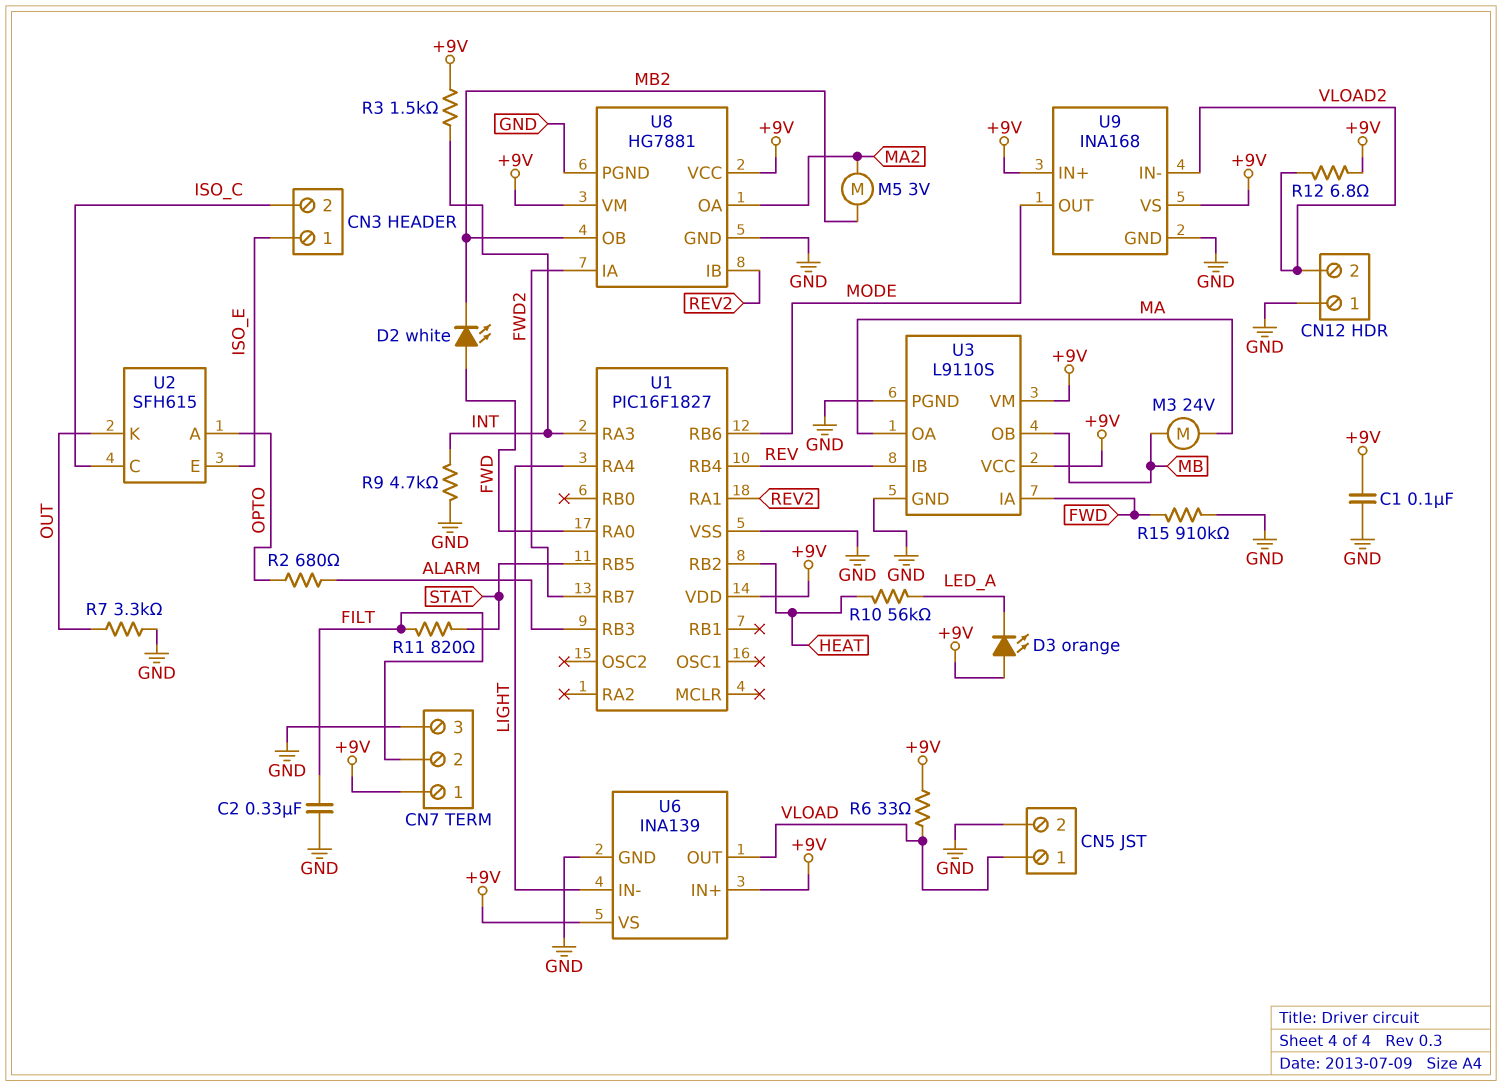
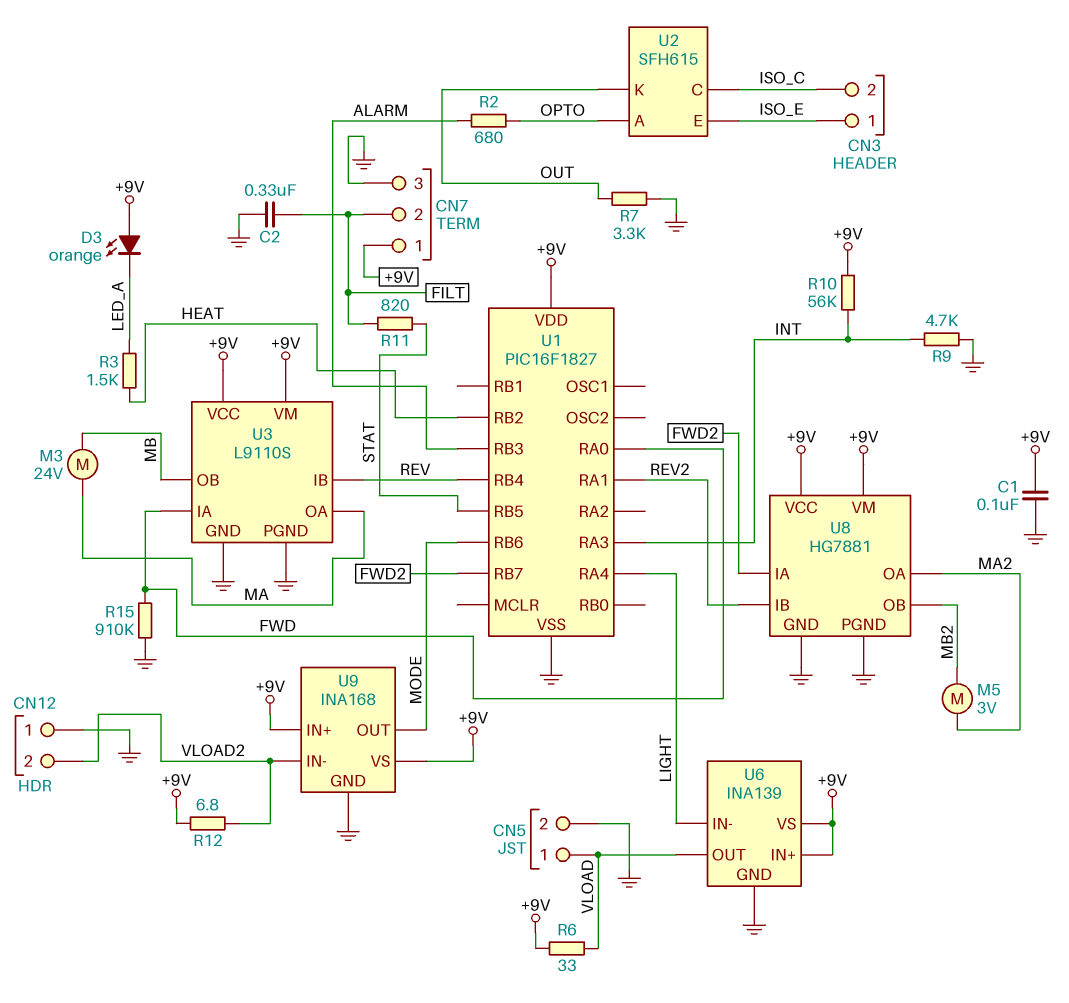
D2: LED white (A FWD, K MB2) -> none
R3: 1.5k (+9V, INT) -> 1.5k (HEAT, LED_A)
R10: 56k (HEAT, LED_A) -> 56k (+9V, INT)

